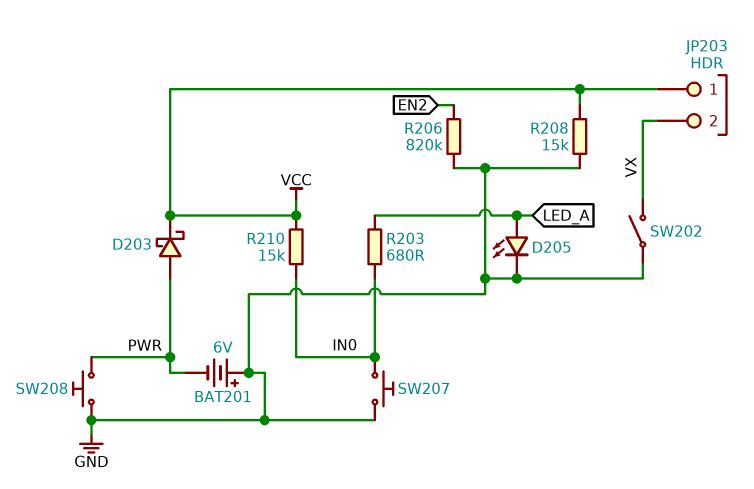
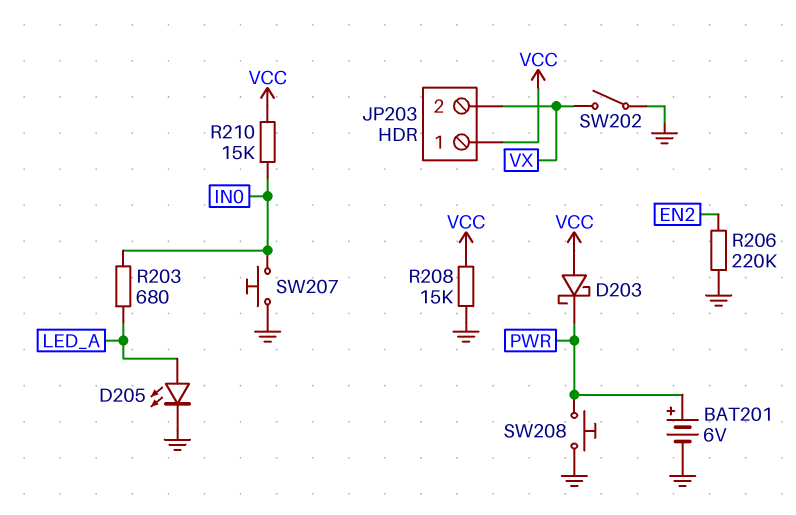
BAT201: 6V (plus GND, minus PWR) -> 6V (plus PWR, minus GND)
D203: schottky (A PWR, K VCC) -> schottky (A VCC, K PWR)
R206: 820k (EN2, GND) -> 220k (EN2, GND)

